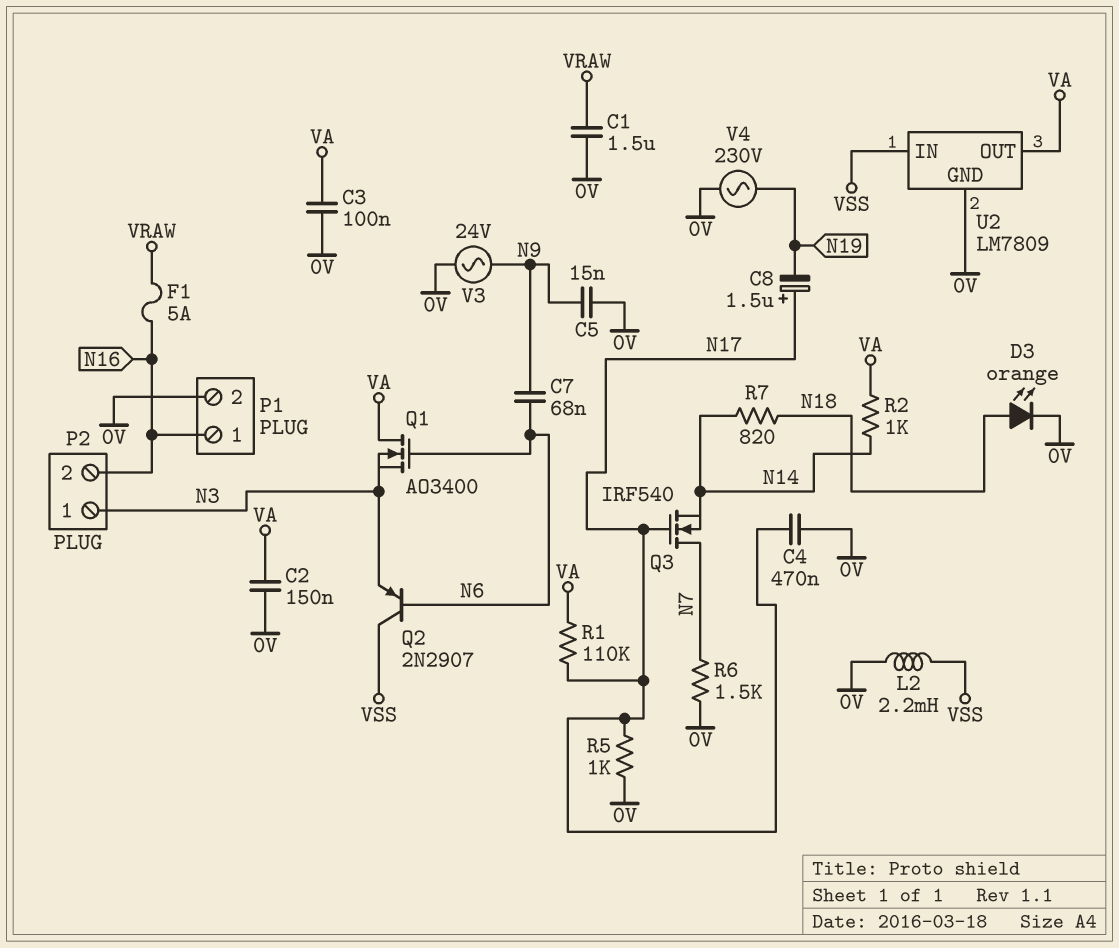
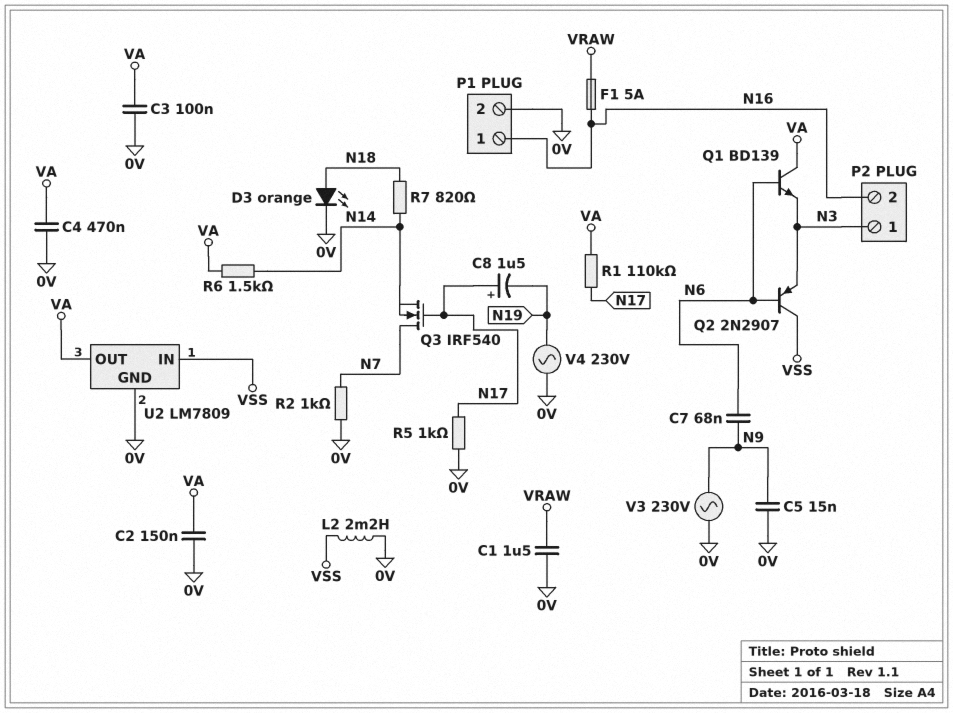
C4: 470nF (0V, N17) -> 470nF (0V, VA)
Q1: NMOS AO3400 (G N6, D VA, S N3) -> NPN BD139 (B N6, C VA, E N3)
R2: 1k (N14, VA) -> 1k (0V, N7)
R6: 1.5k (0V, N7) -> 1.5k (N14, VA)
V3: AC 24V (0V, N9) -> AC 230V (0V, N9)

